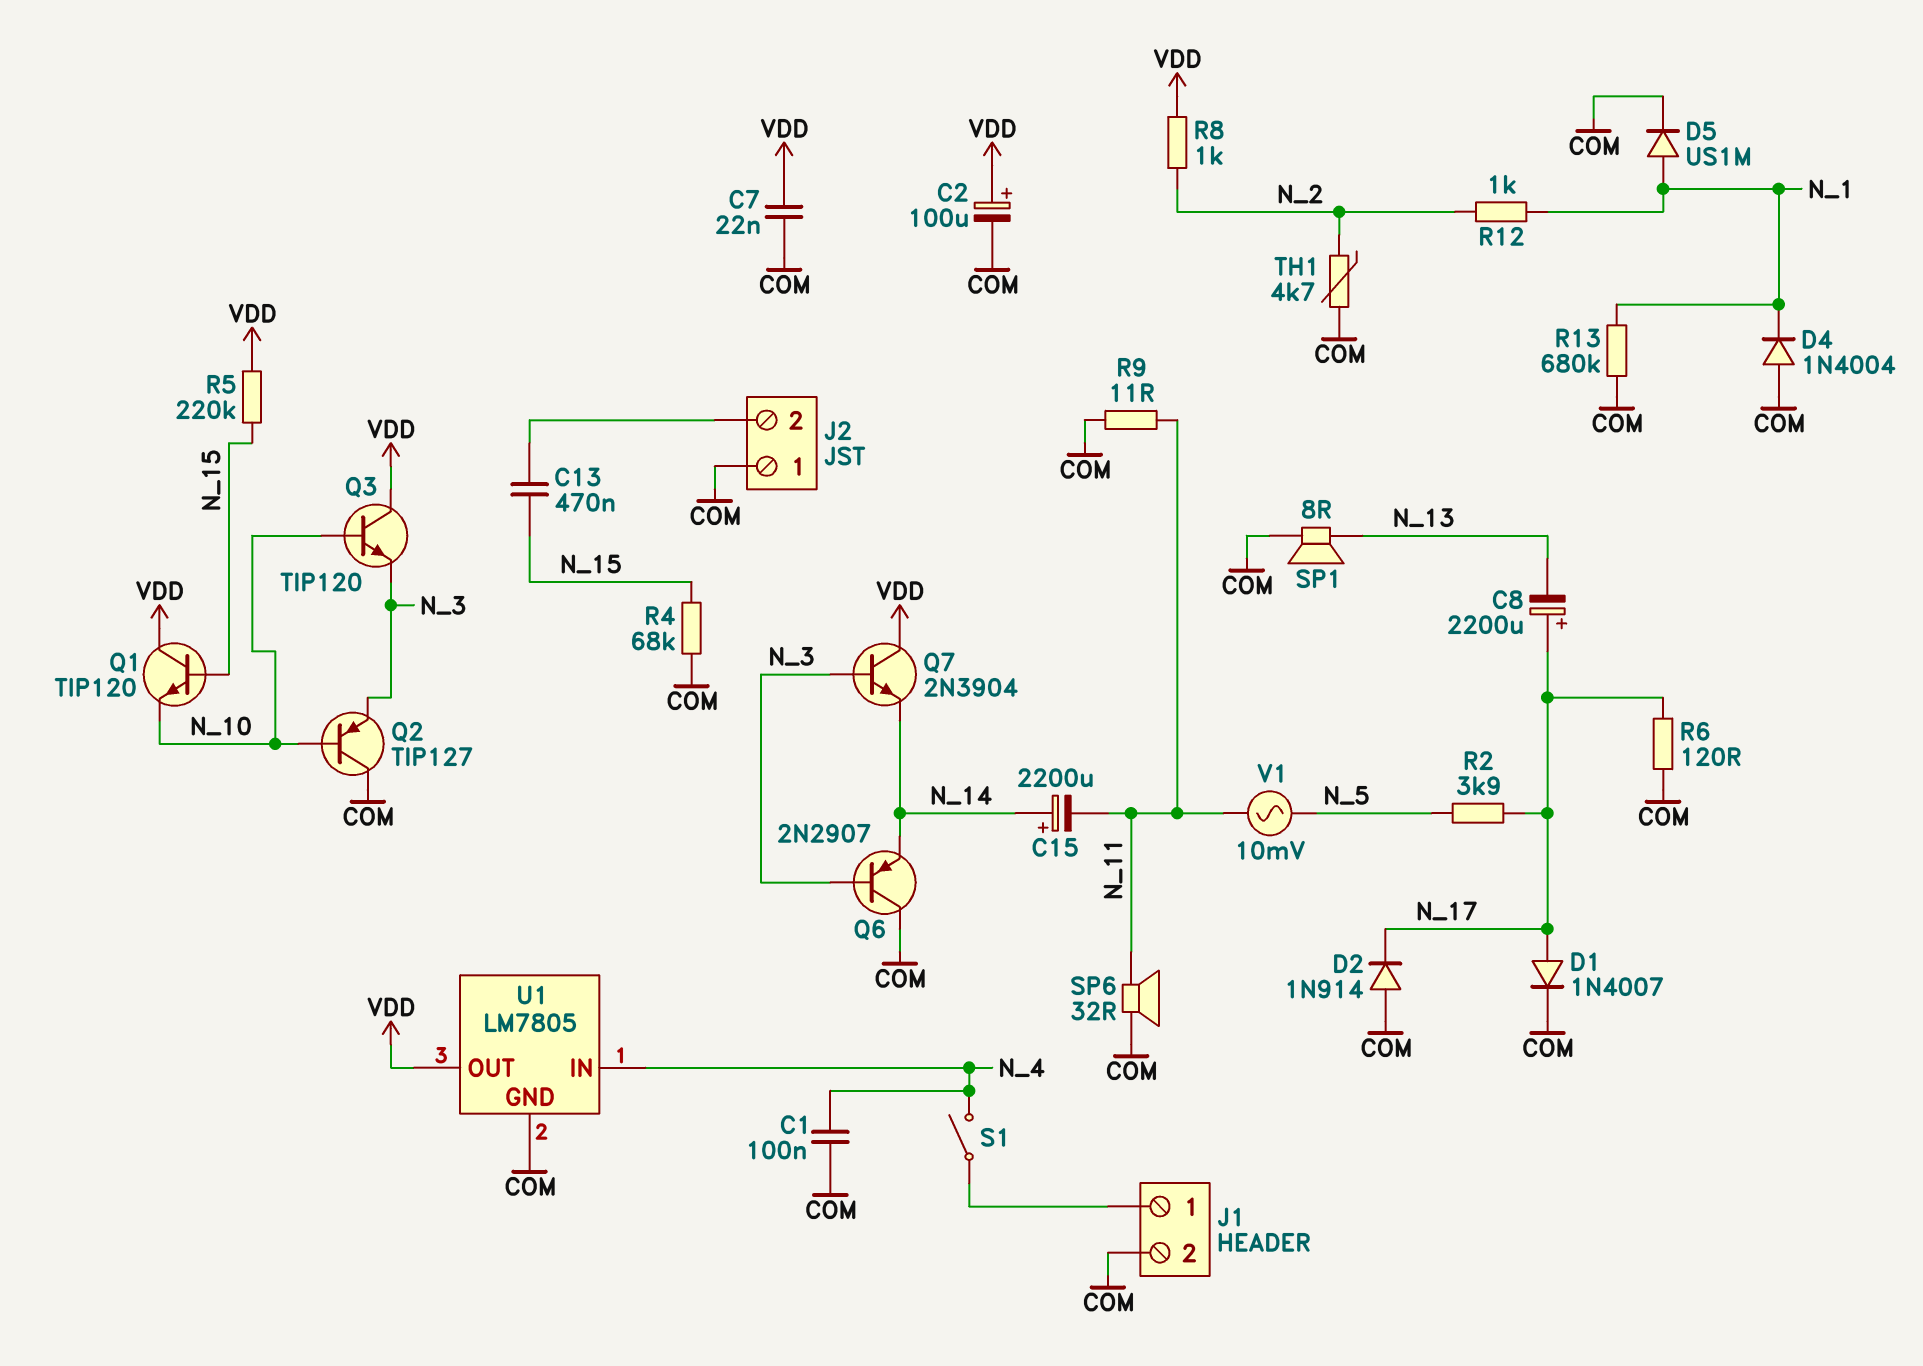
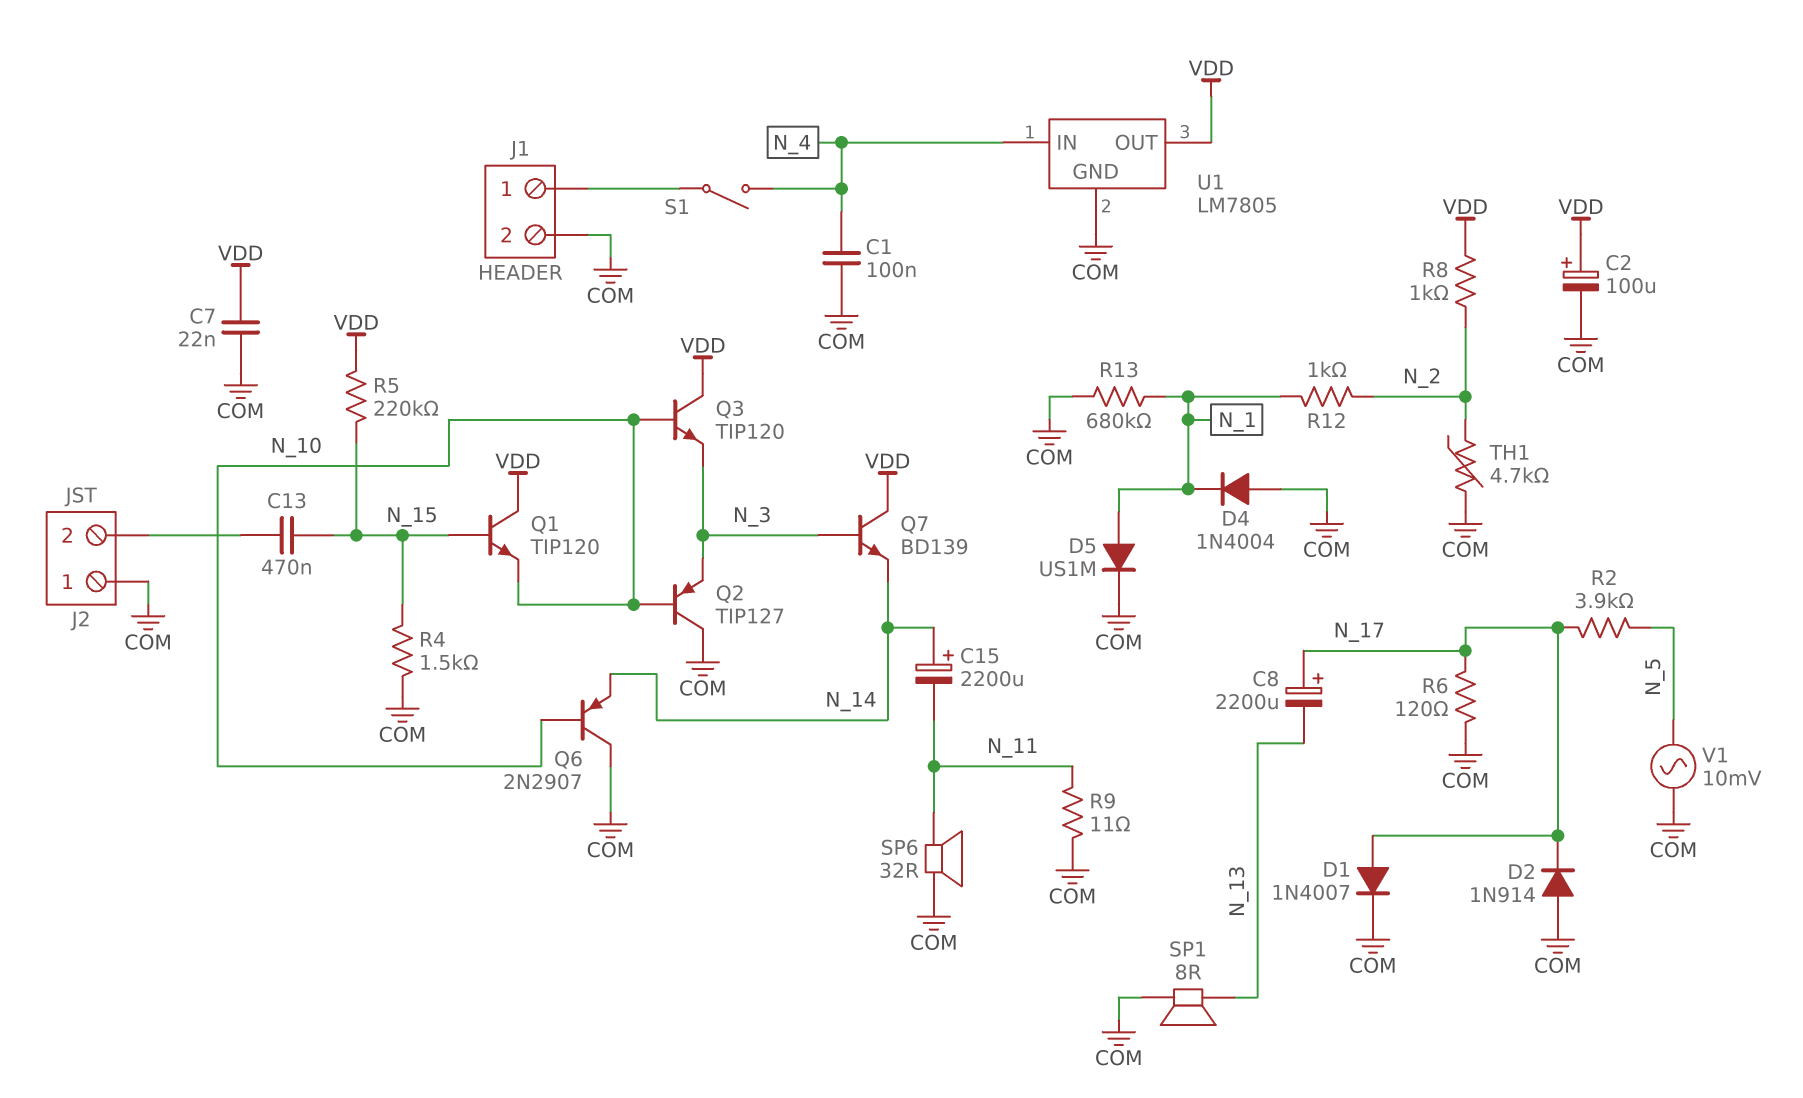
Q6: PNP 2N2907 (B N_3, C COM, E N_14) -> PNP 2N2907 (B N_10, C COM, E N_14)
Q7: NPN 2N3904 (B N_3, C VDD, E N_14) -> NPN BD139 (B N_3, C VDD, E N_14)
R4: 68k (COM, N_15) -> 1.5k (COM, N_15)
V1: AC 10mV (N_5, N_11) -> AC 10mV (COM, N_5)

